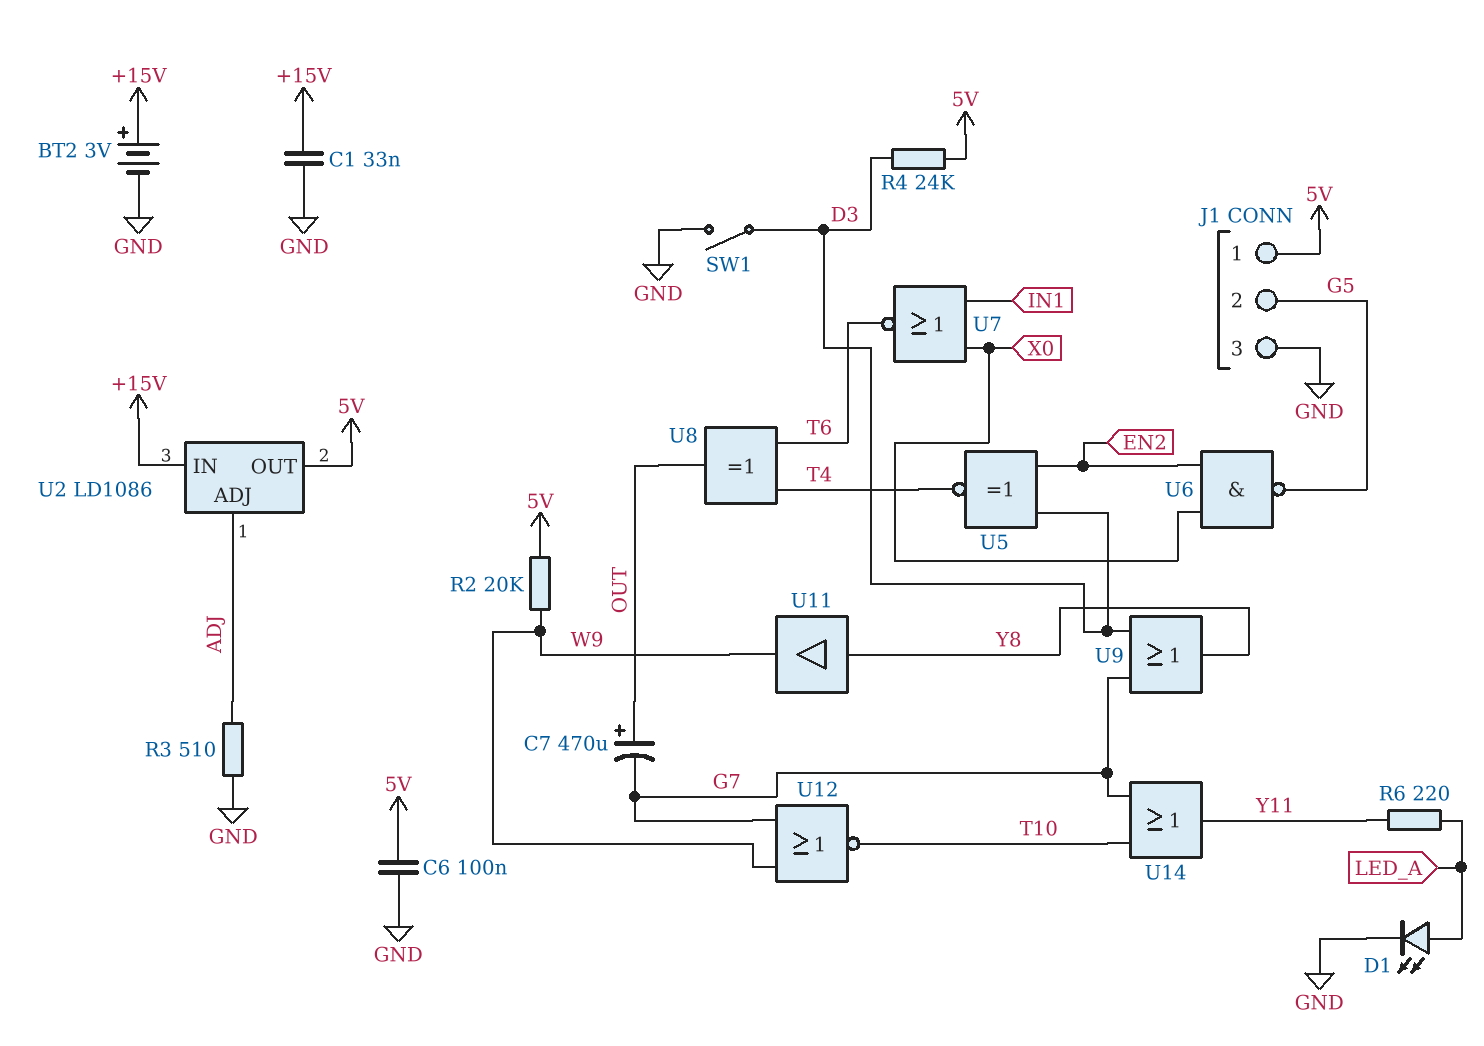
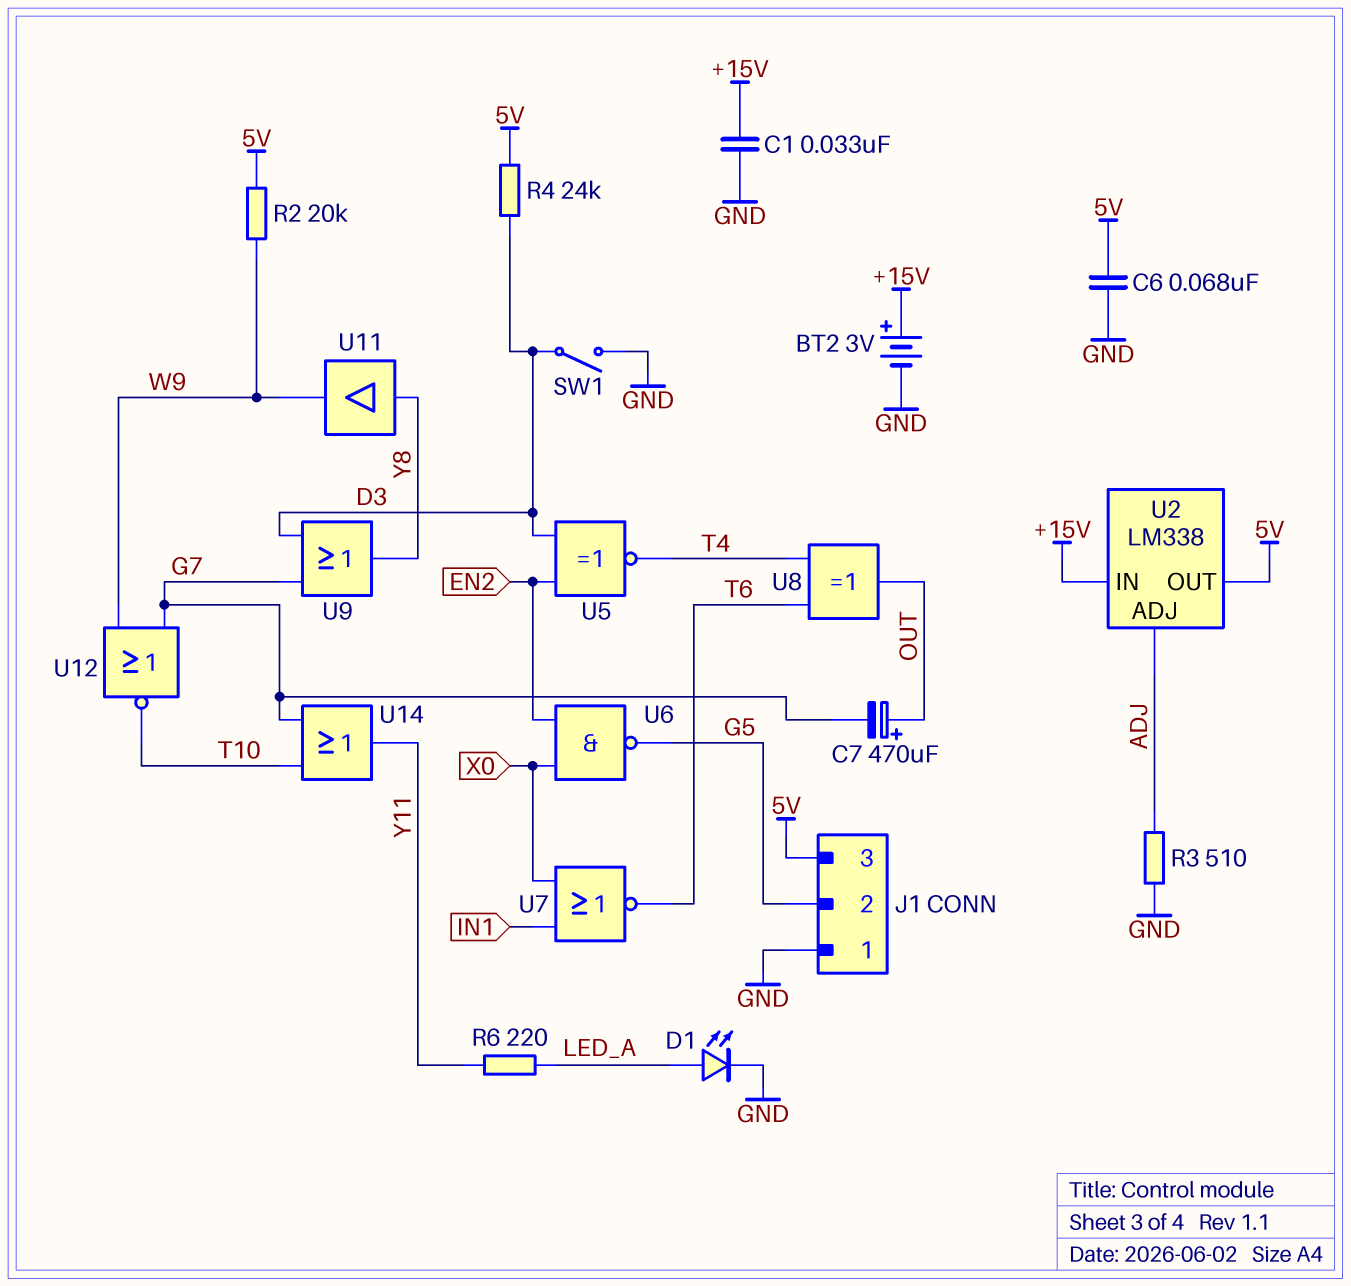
C6: 100nF (5V, GND) -> 68nF (5V, GND)
J1 pin 1: 5V -> GND
J1 pin 3: GND -> 5V
U2: LD1086 -> LM338

